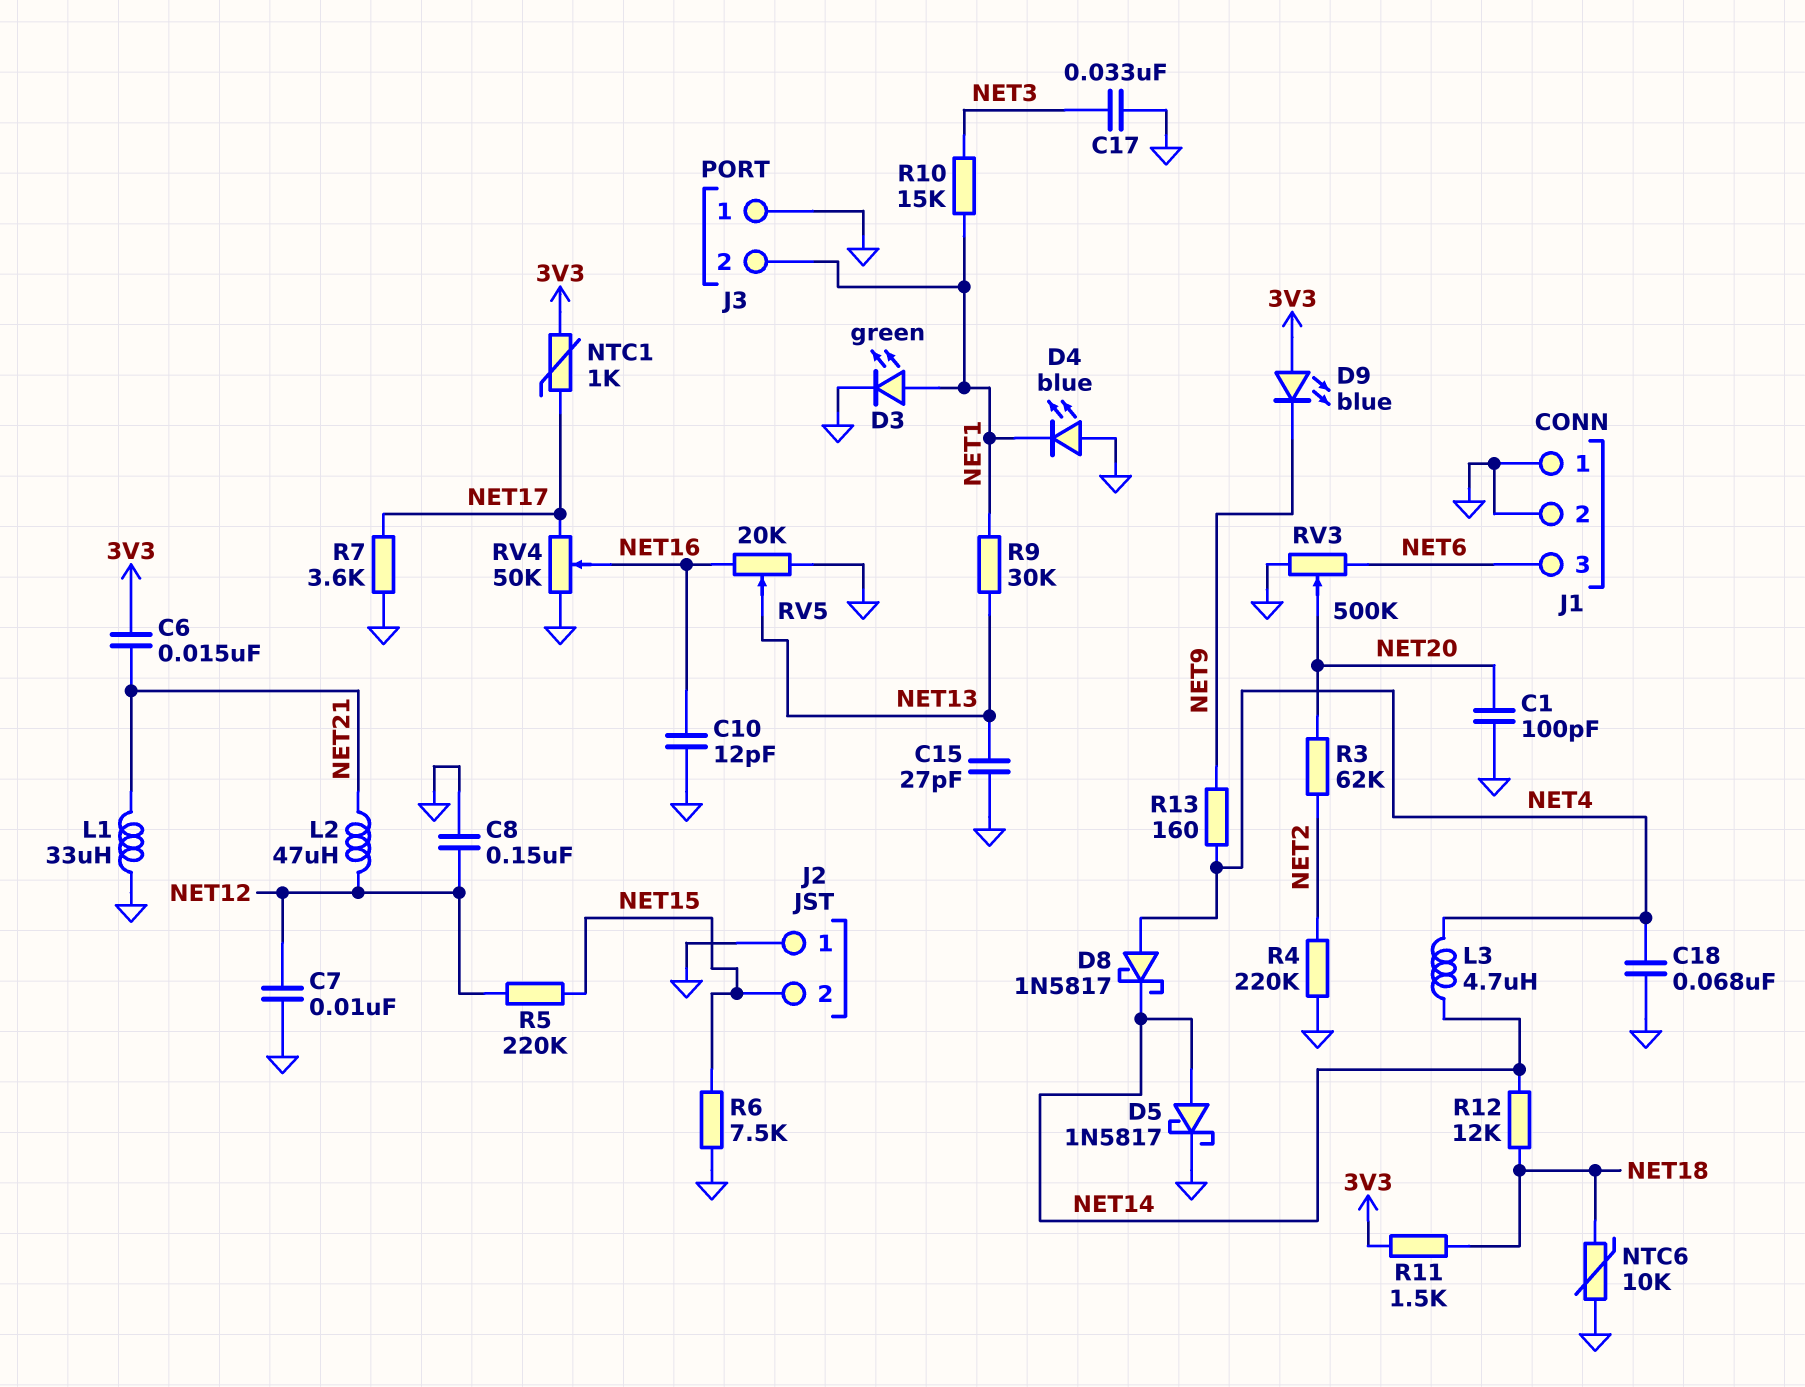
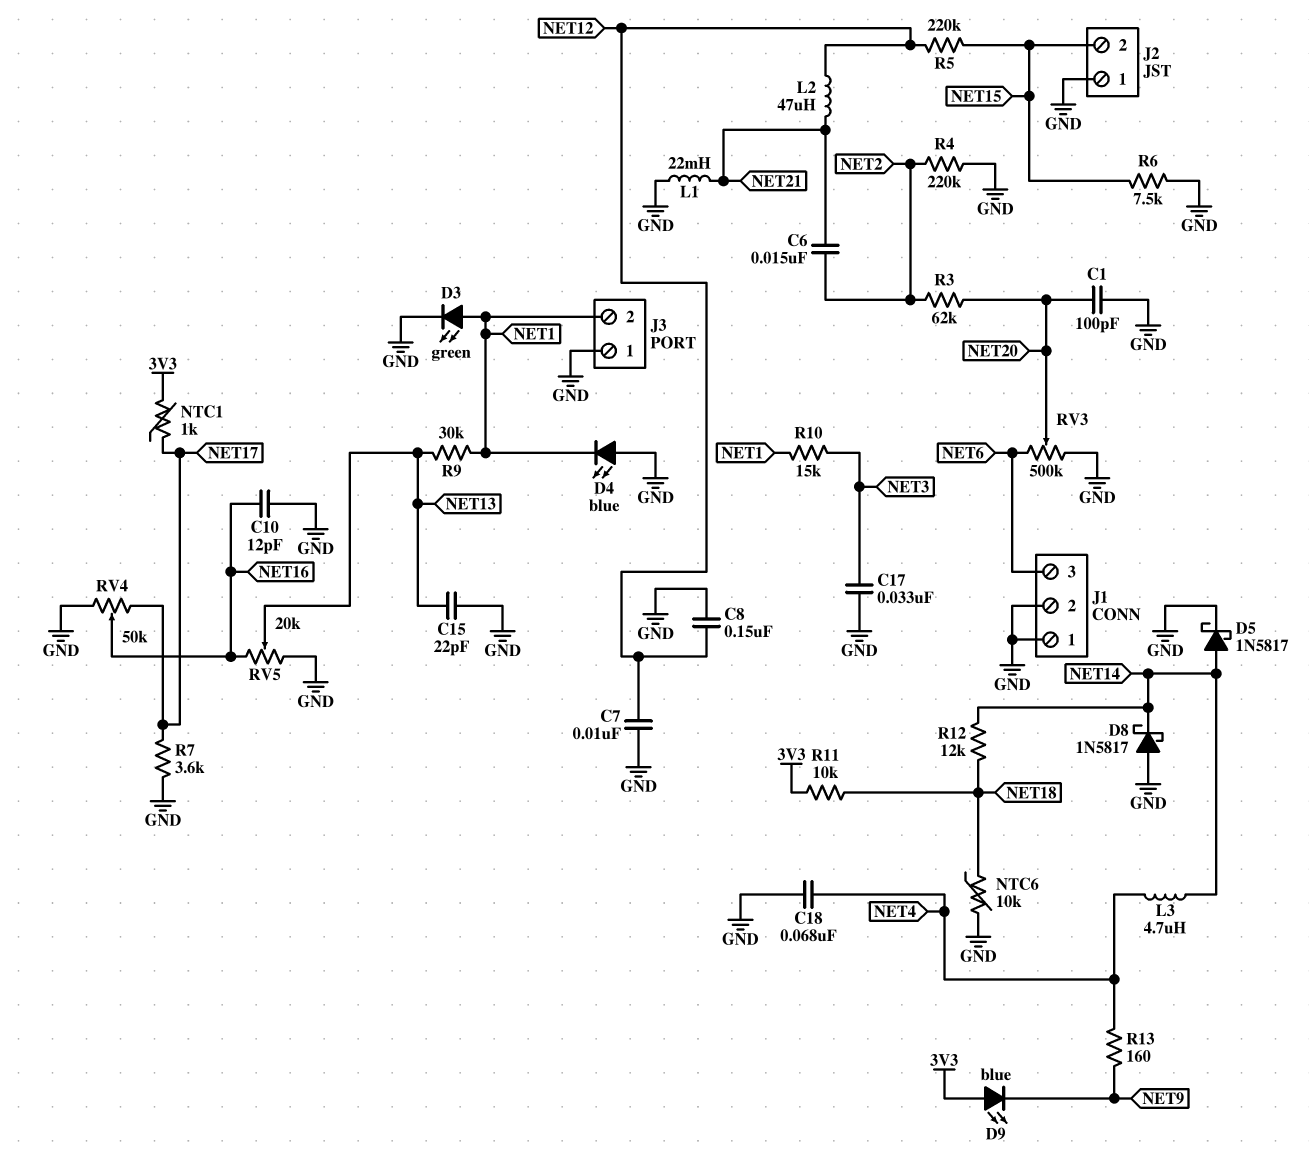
C6: 15nF (3V3, NET21) -> 15nF (NET2, NET21)
C15: 27pF (GND, NET13) -> 22pF (GND, NET13)
D8: schottky 1N5817 (A NET4, K NET14) -> schottky 1N5817 (A GND, K NET14)
L1: 33uH (GND, NET21) -> 22mH (GND, NET21)
R11: 1.5k (3V3, NET18) -> 10k (3V3, NET18)

